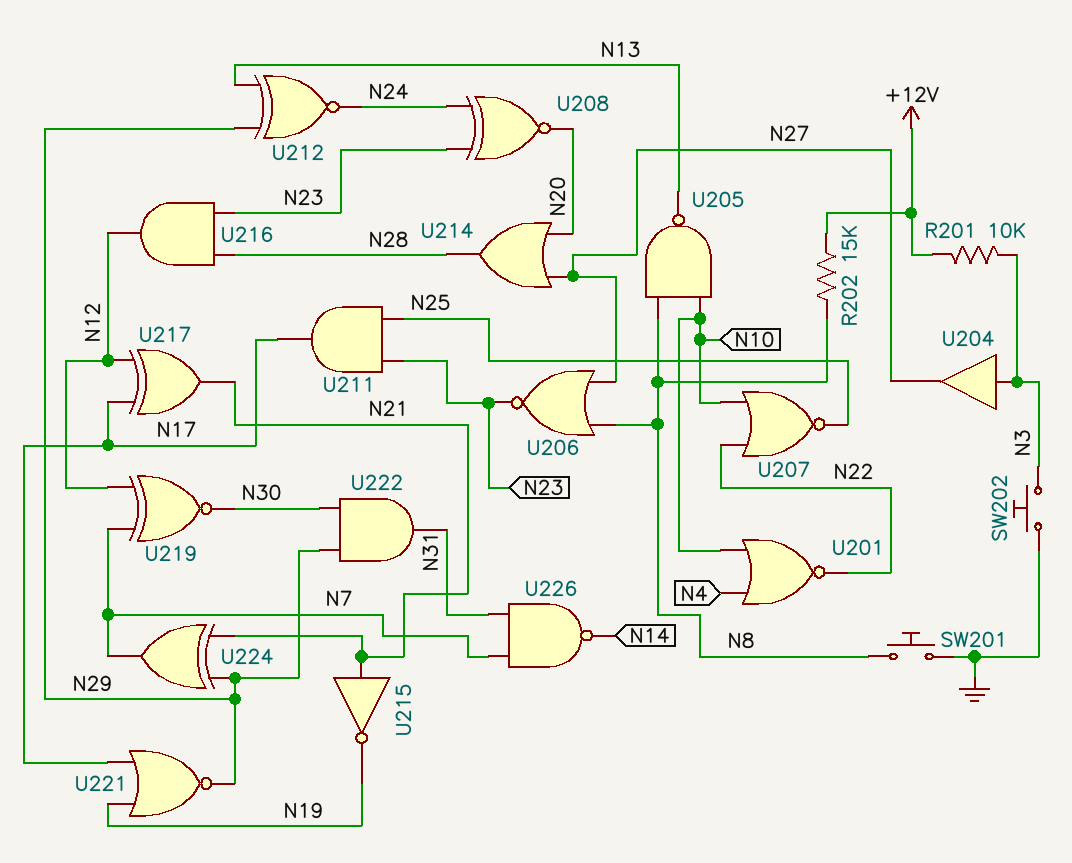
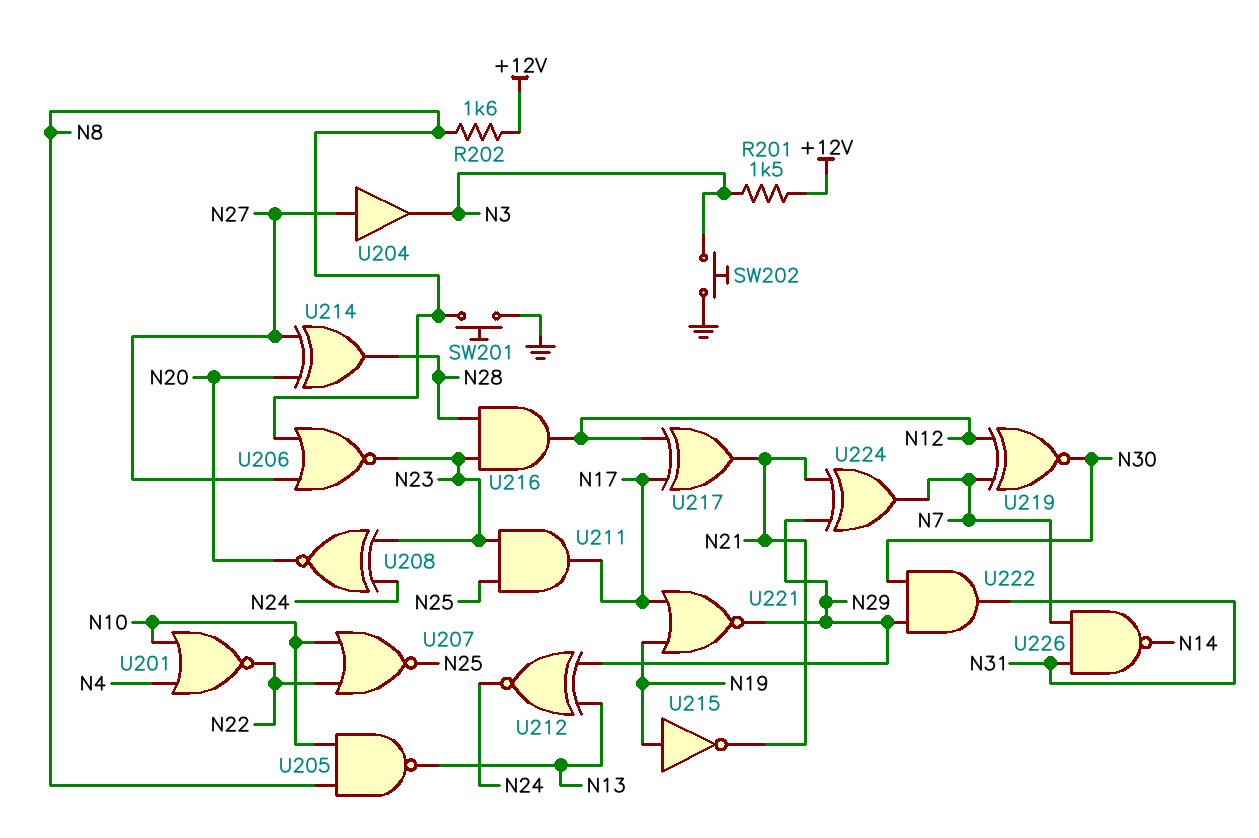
R201: 10k (+12V, N3) -> 1.5k (+12V, N3)
R202: 15k (+12V, N8) -> 1.6k (+12V, N8)
U204: buffer (in N3, out N27) -> buffer (in N27, out N3)
U214: OR (in N20, in N27, out N28) -> XOR (in N20, in N27, out N28)
U215: NOT (in N21, out N19) -> NOT (in N19, out N21)

